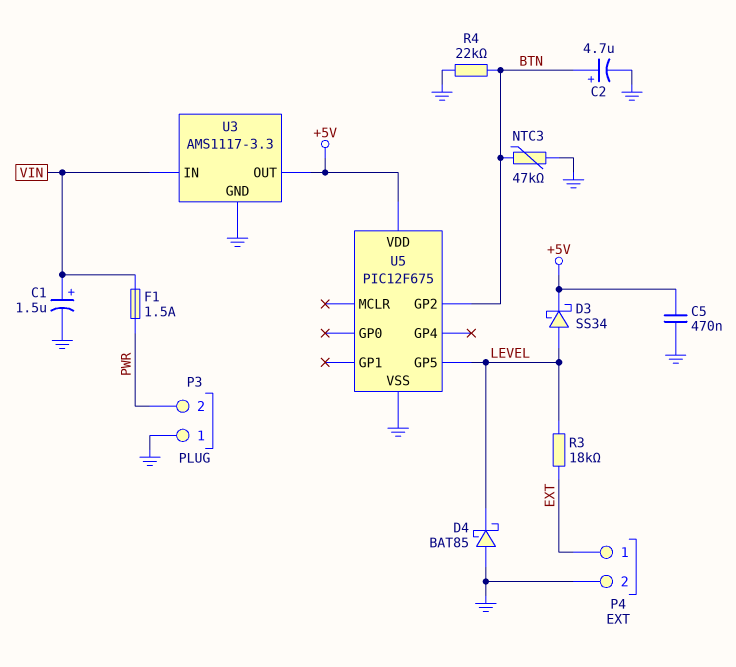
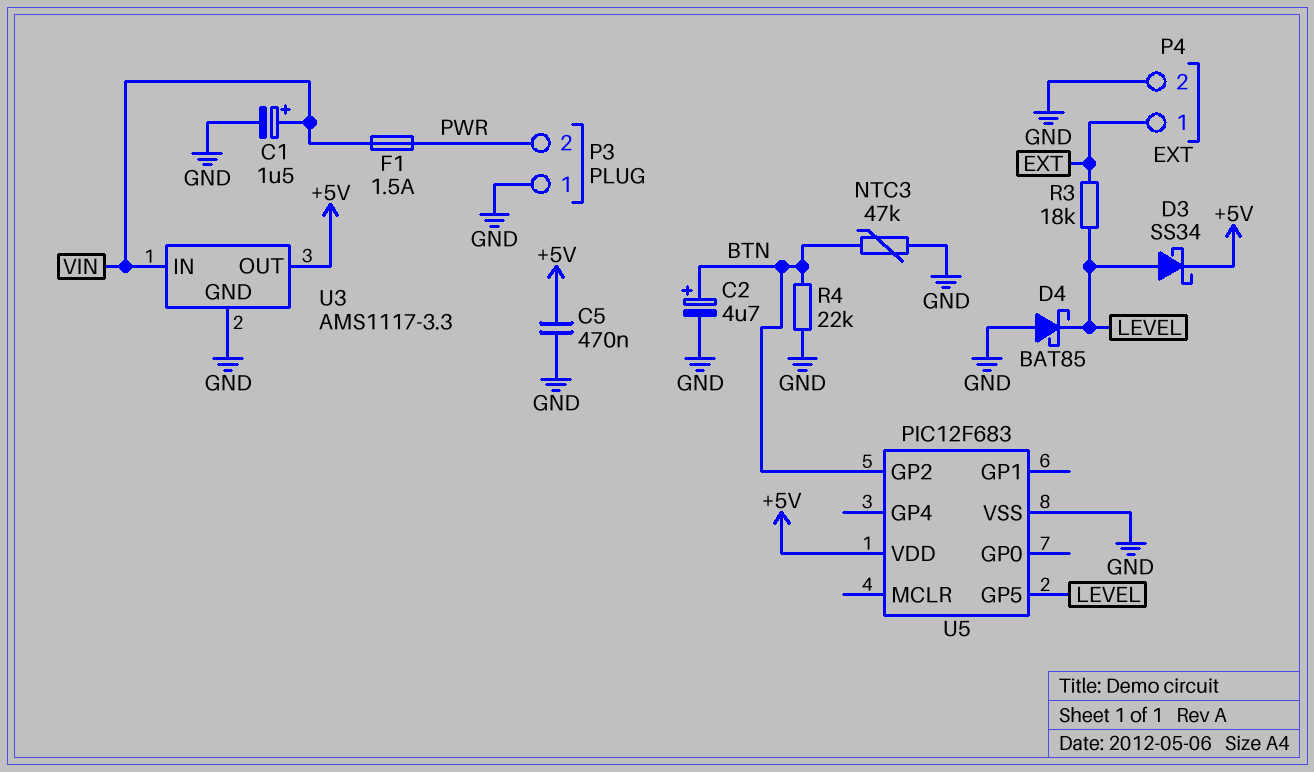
U5: PIC12F675 -> PIC12F683

